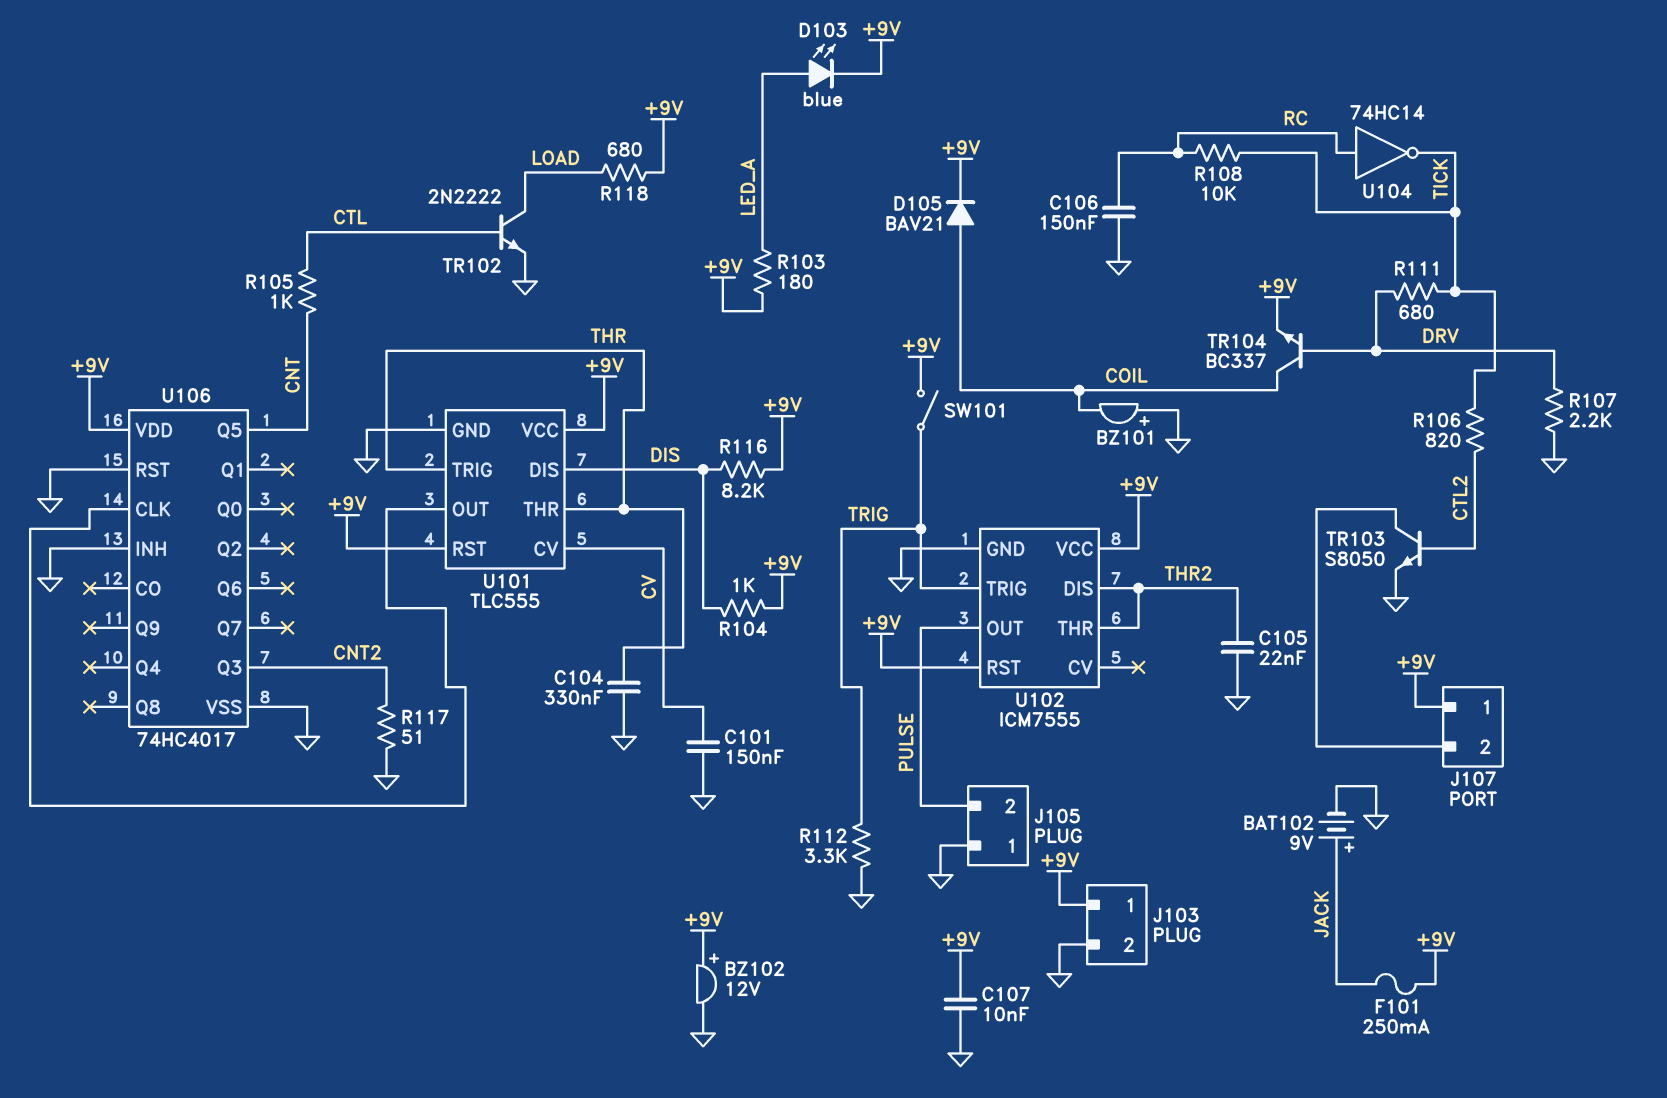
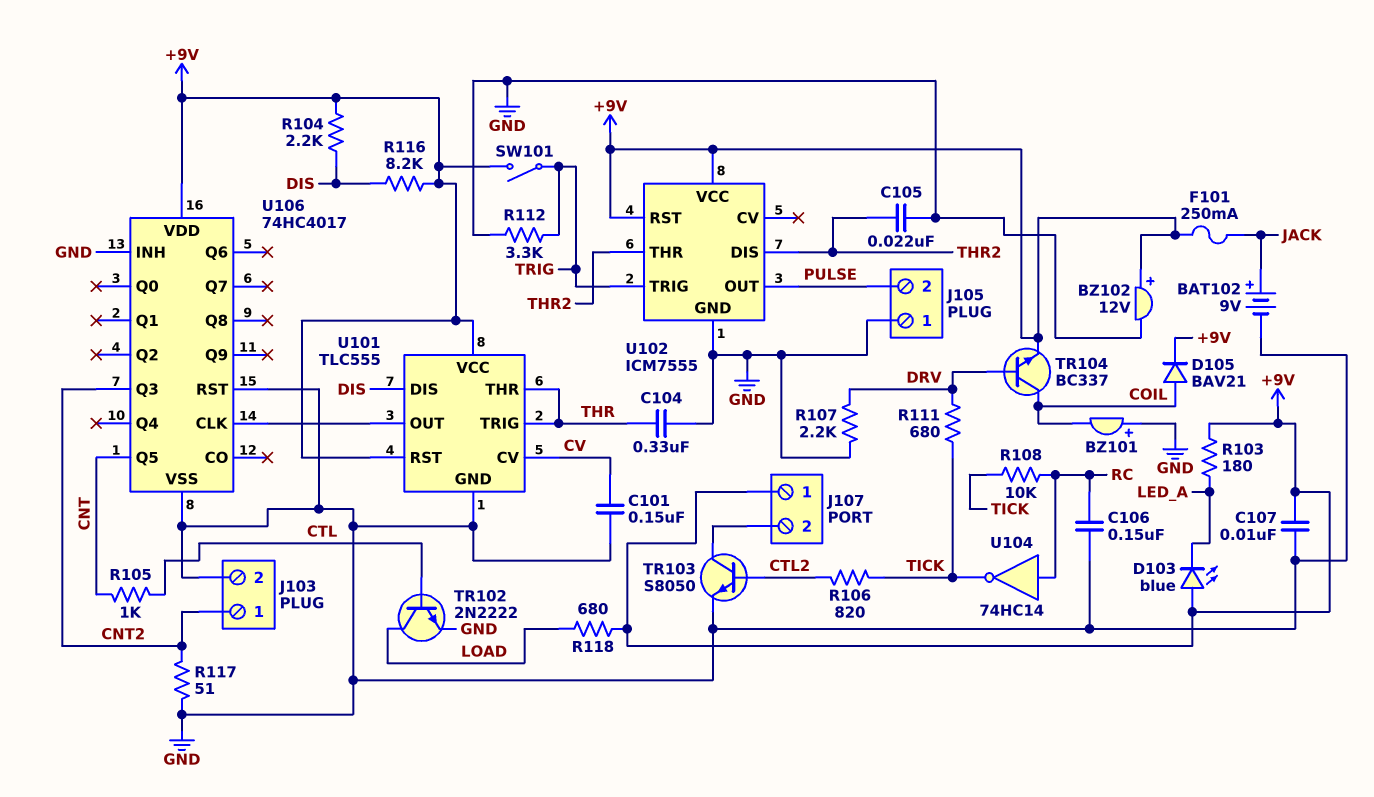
D103: LED blue (A LED_A, K +9V) -> LED blue (A +9V, K LED_A)
J103 pin 1: +9V -> CNT2
R104: 1k (+9V, DIS) -> 2.2k (+9V, DIS)

